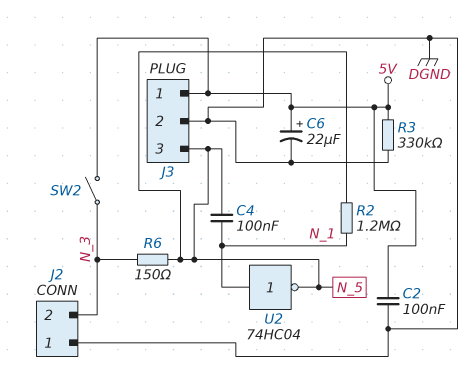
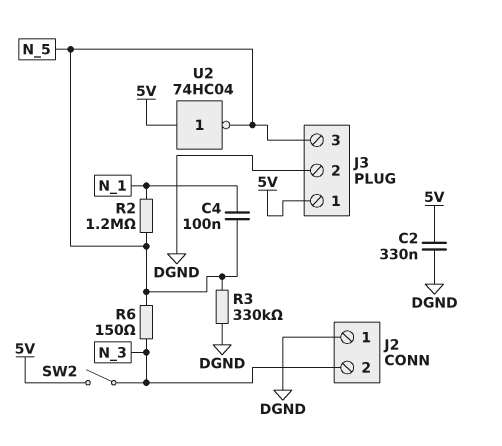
C2: 100nF (5V, DGND) -> 330nF (5V, DGND)
C6: 22uF (plus 5V, minus DGND) -> none
R3: 330k (5V, DGND) -> 330k (DGND, N_5)
U2: NOT 74HC04 (in N_1, out N_5) -> NOT 74HC04 (in 5V, out N_5)

